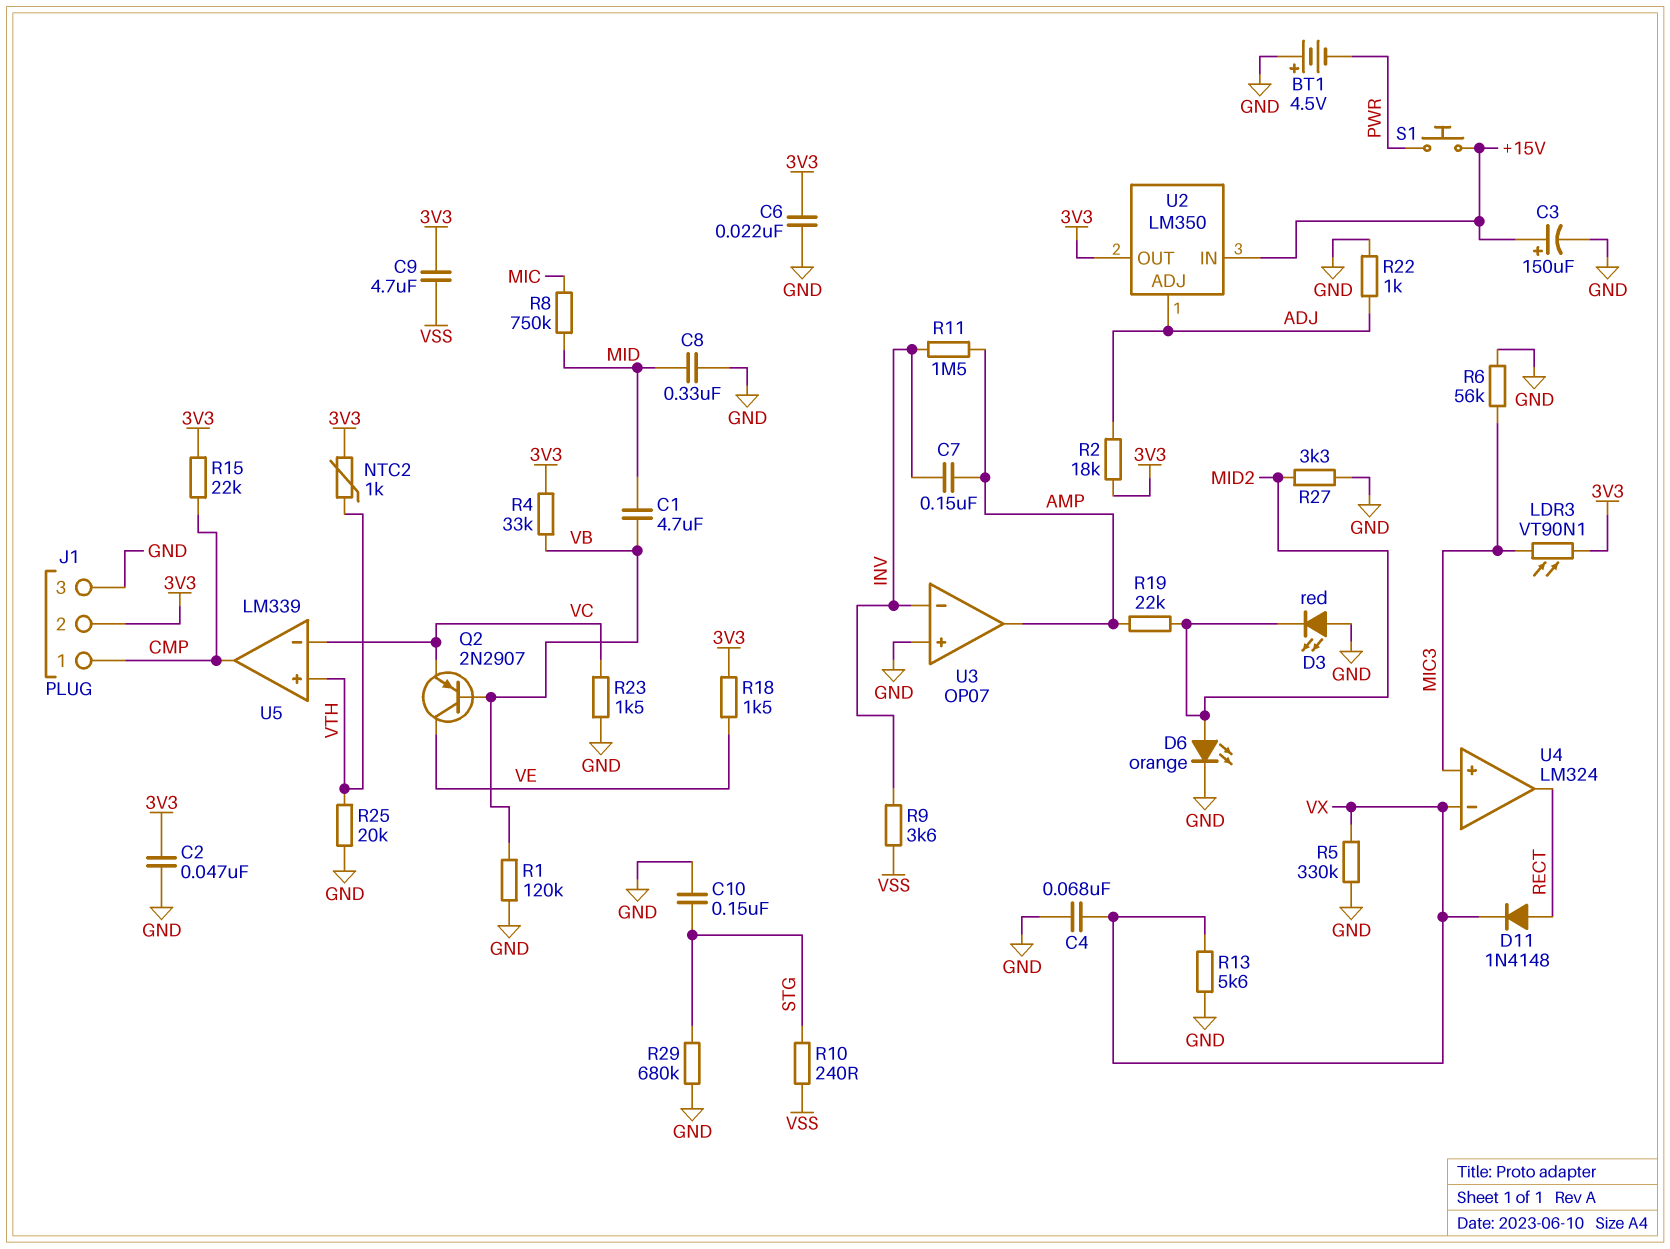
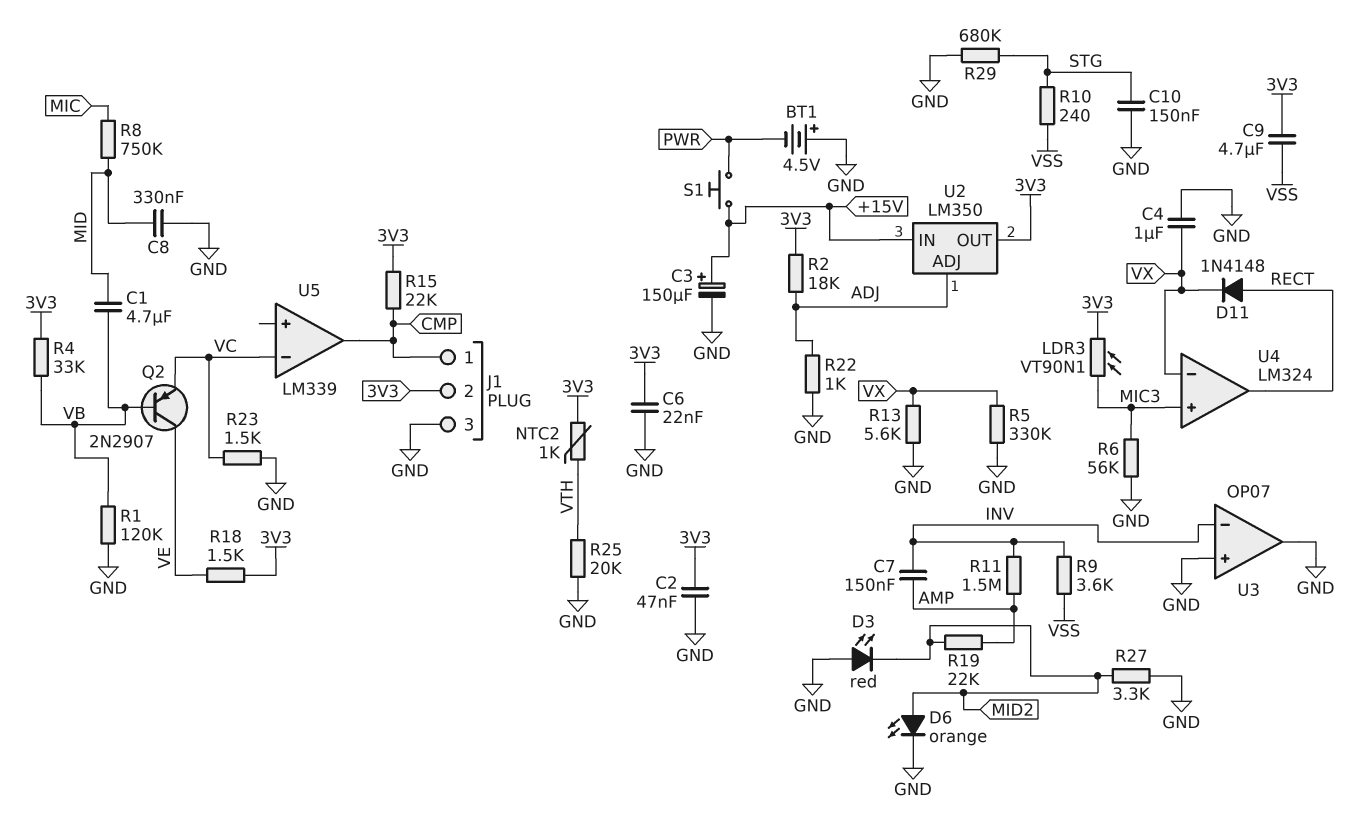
C4: 68nF (GND, VX) -> 1uF (GND, VX)
U3 pin out: AMP -> GND
U5 pin in+: VTH -> none

